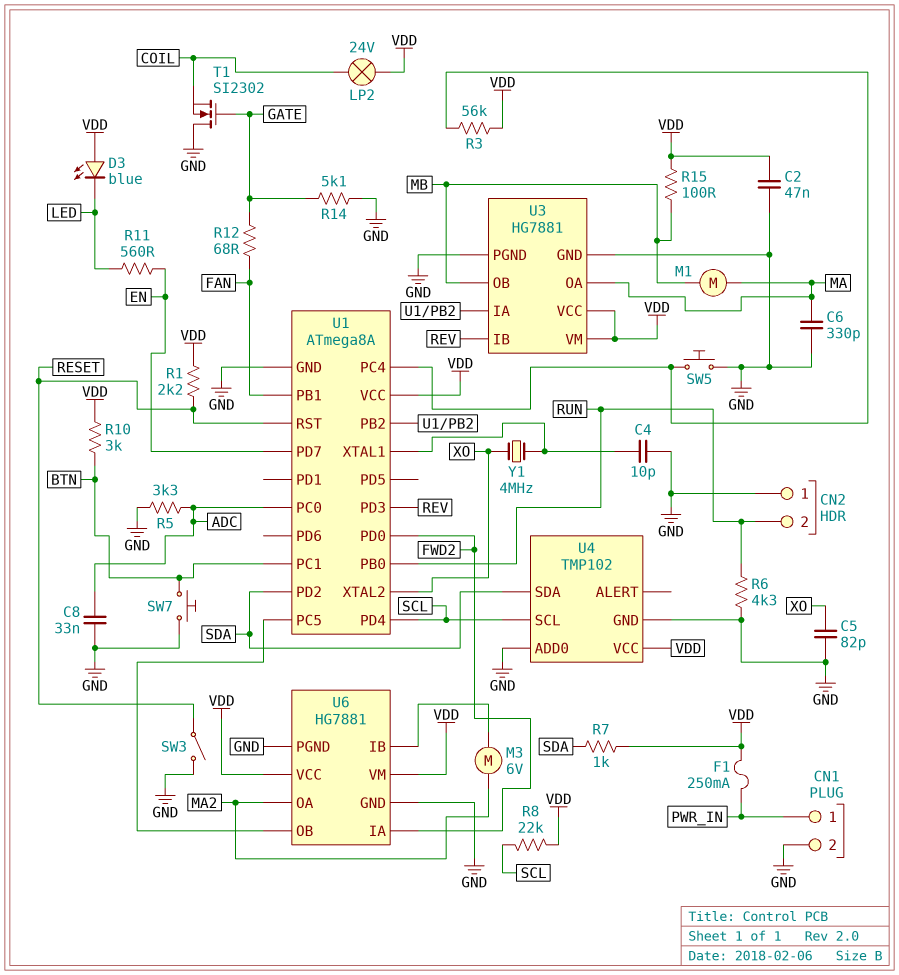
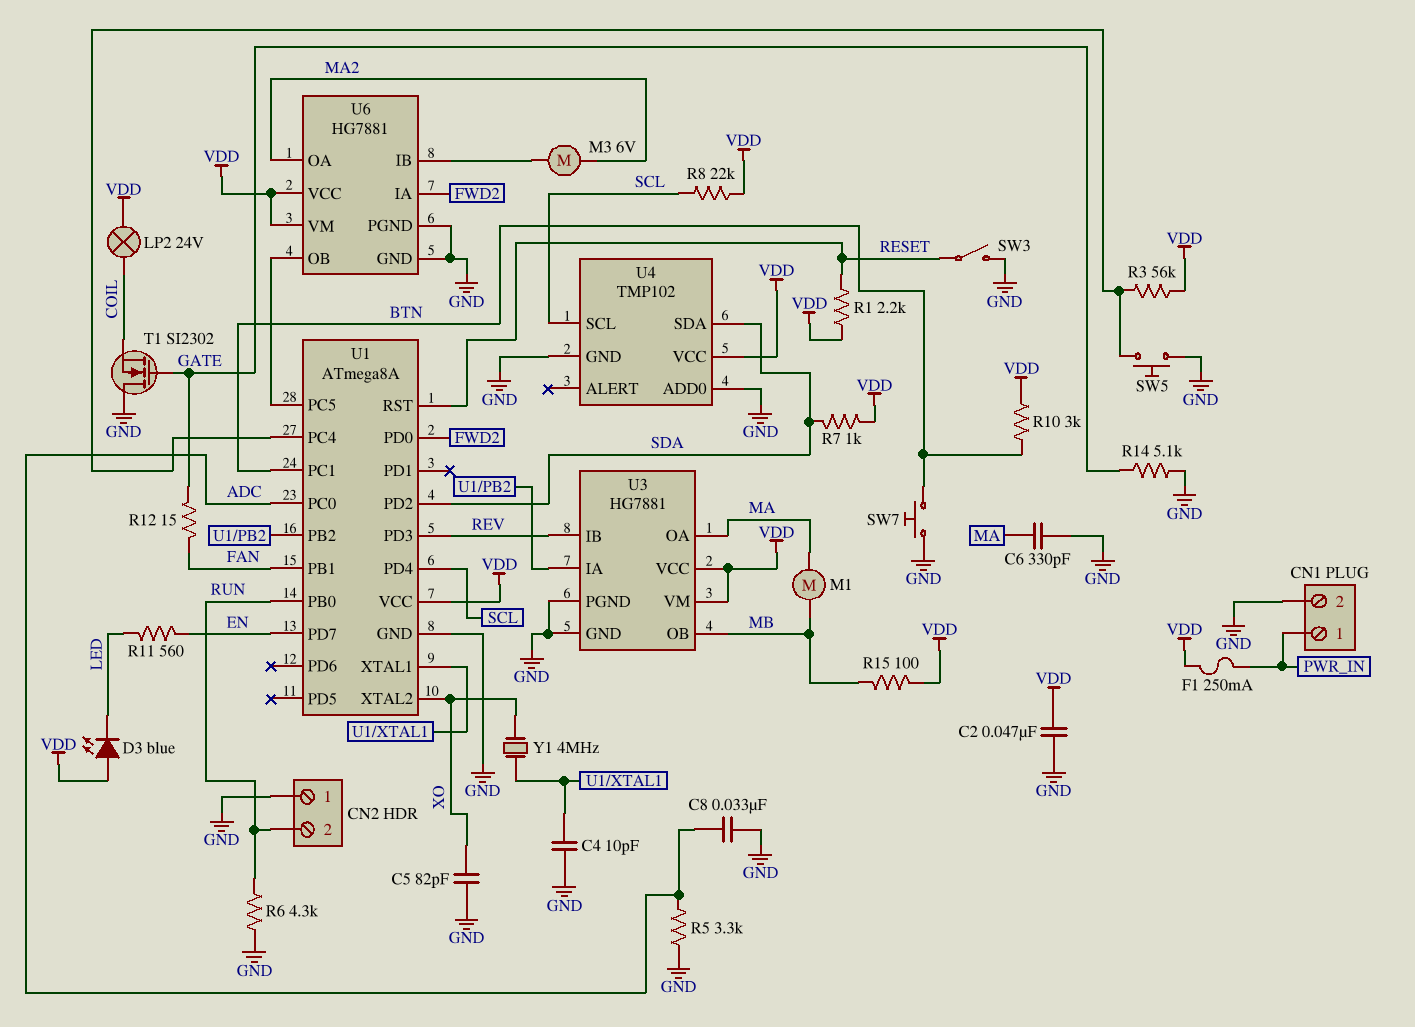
R12: 68 (FAN, GATE) -> 15 (FAN, GATE)

